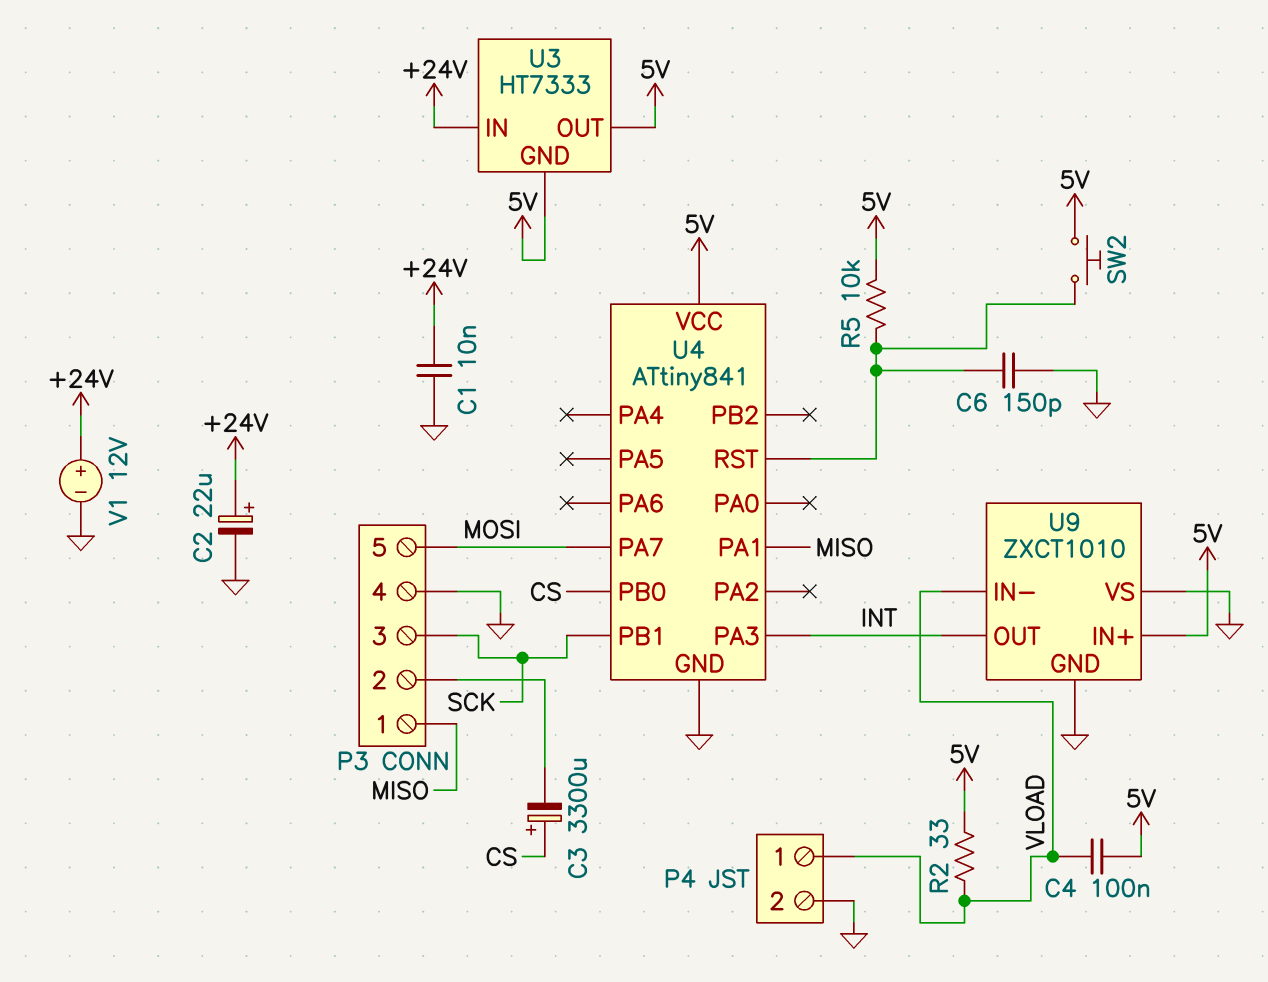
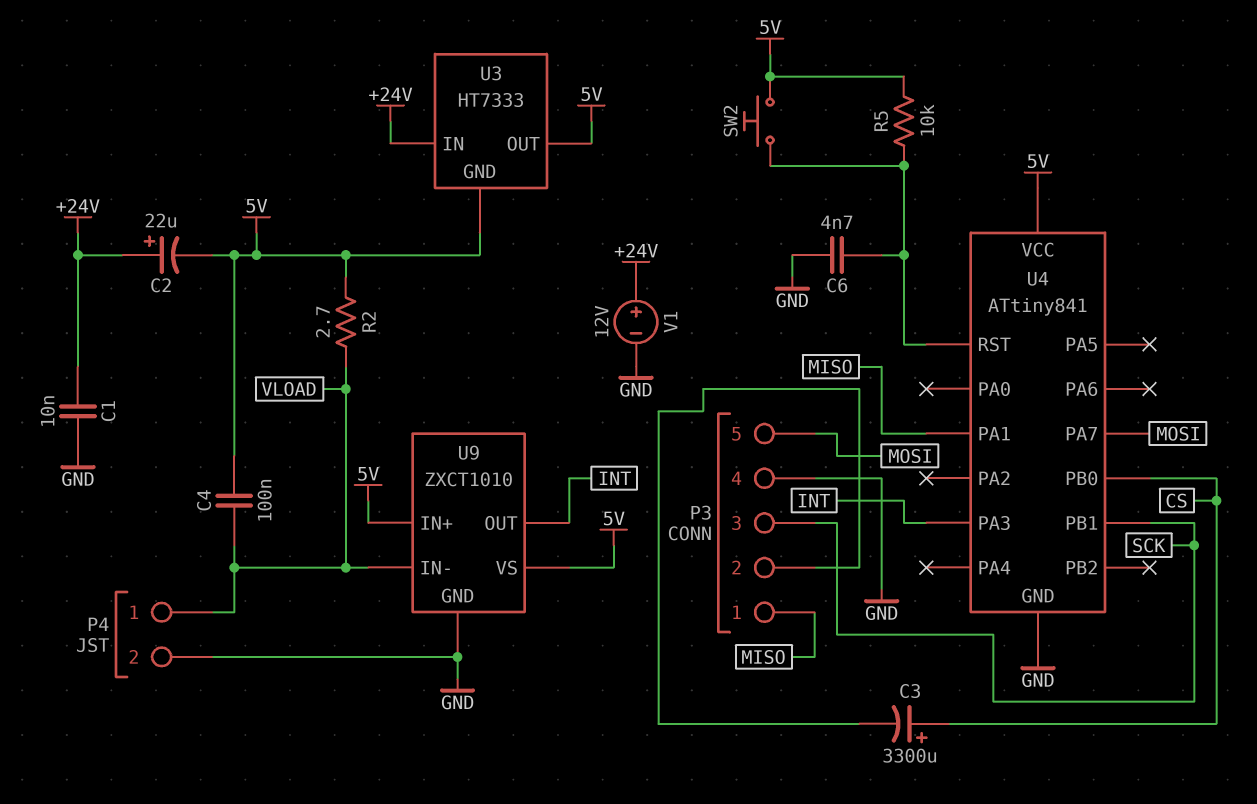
C2: 22uF (plus +24V, minus GND) -> 22uF (plus +24V, minus 5V)
C6: 150pF (GND, U4/RST) -> 4.7nF (GND, U4/RST)
R2: 33 (5V, VLOAD) -> 2.7 (5V, VLOAD)
U9 pin VS: GND -> 5V

